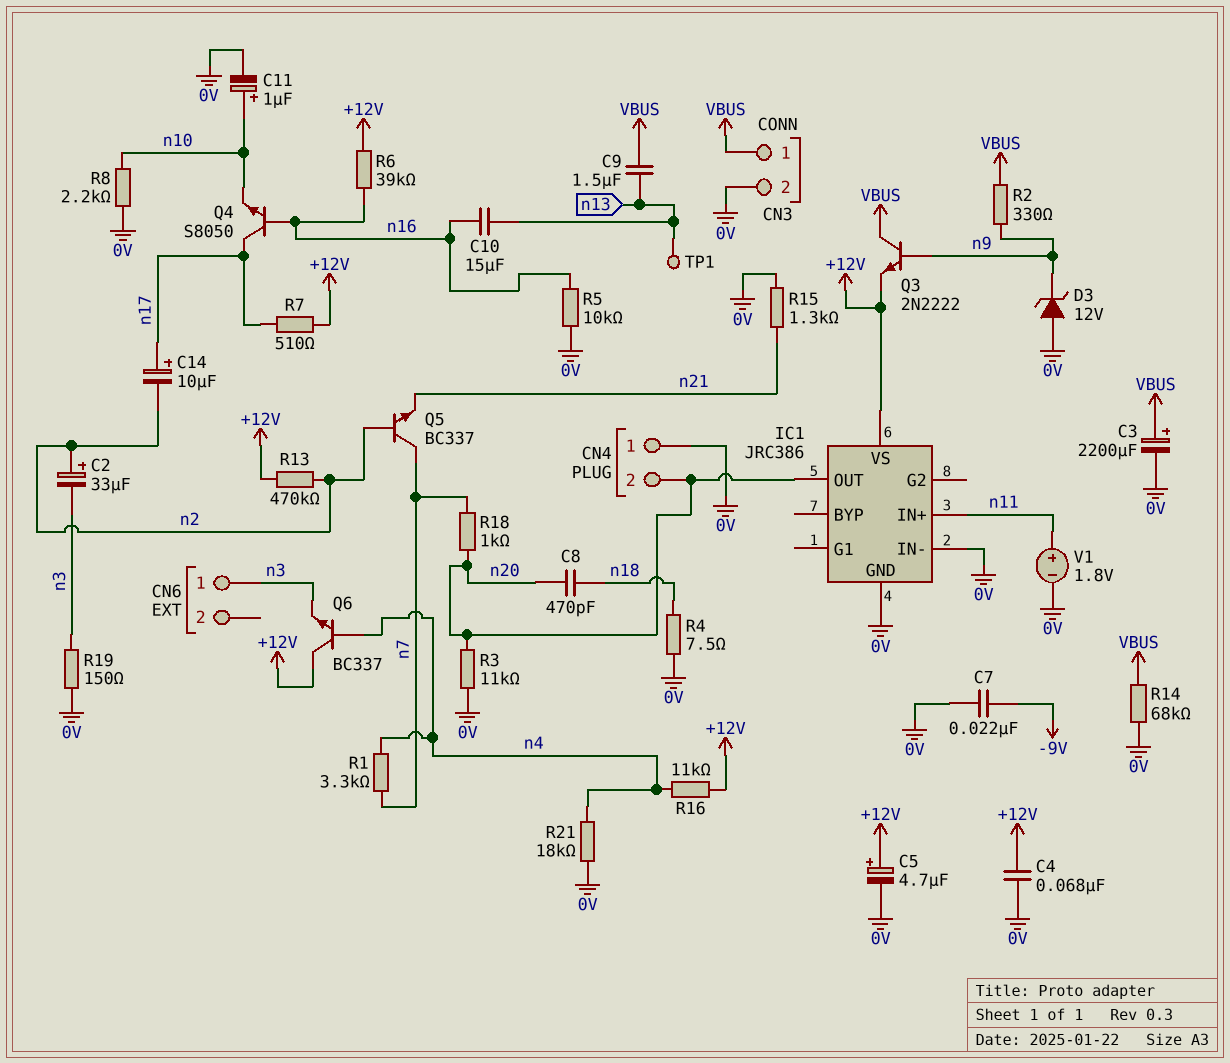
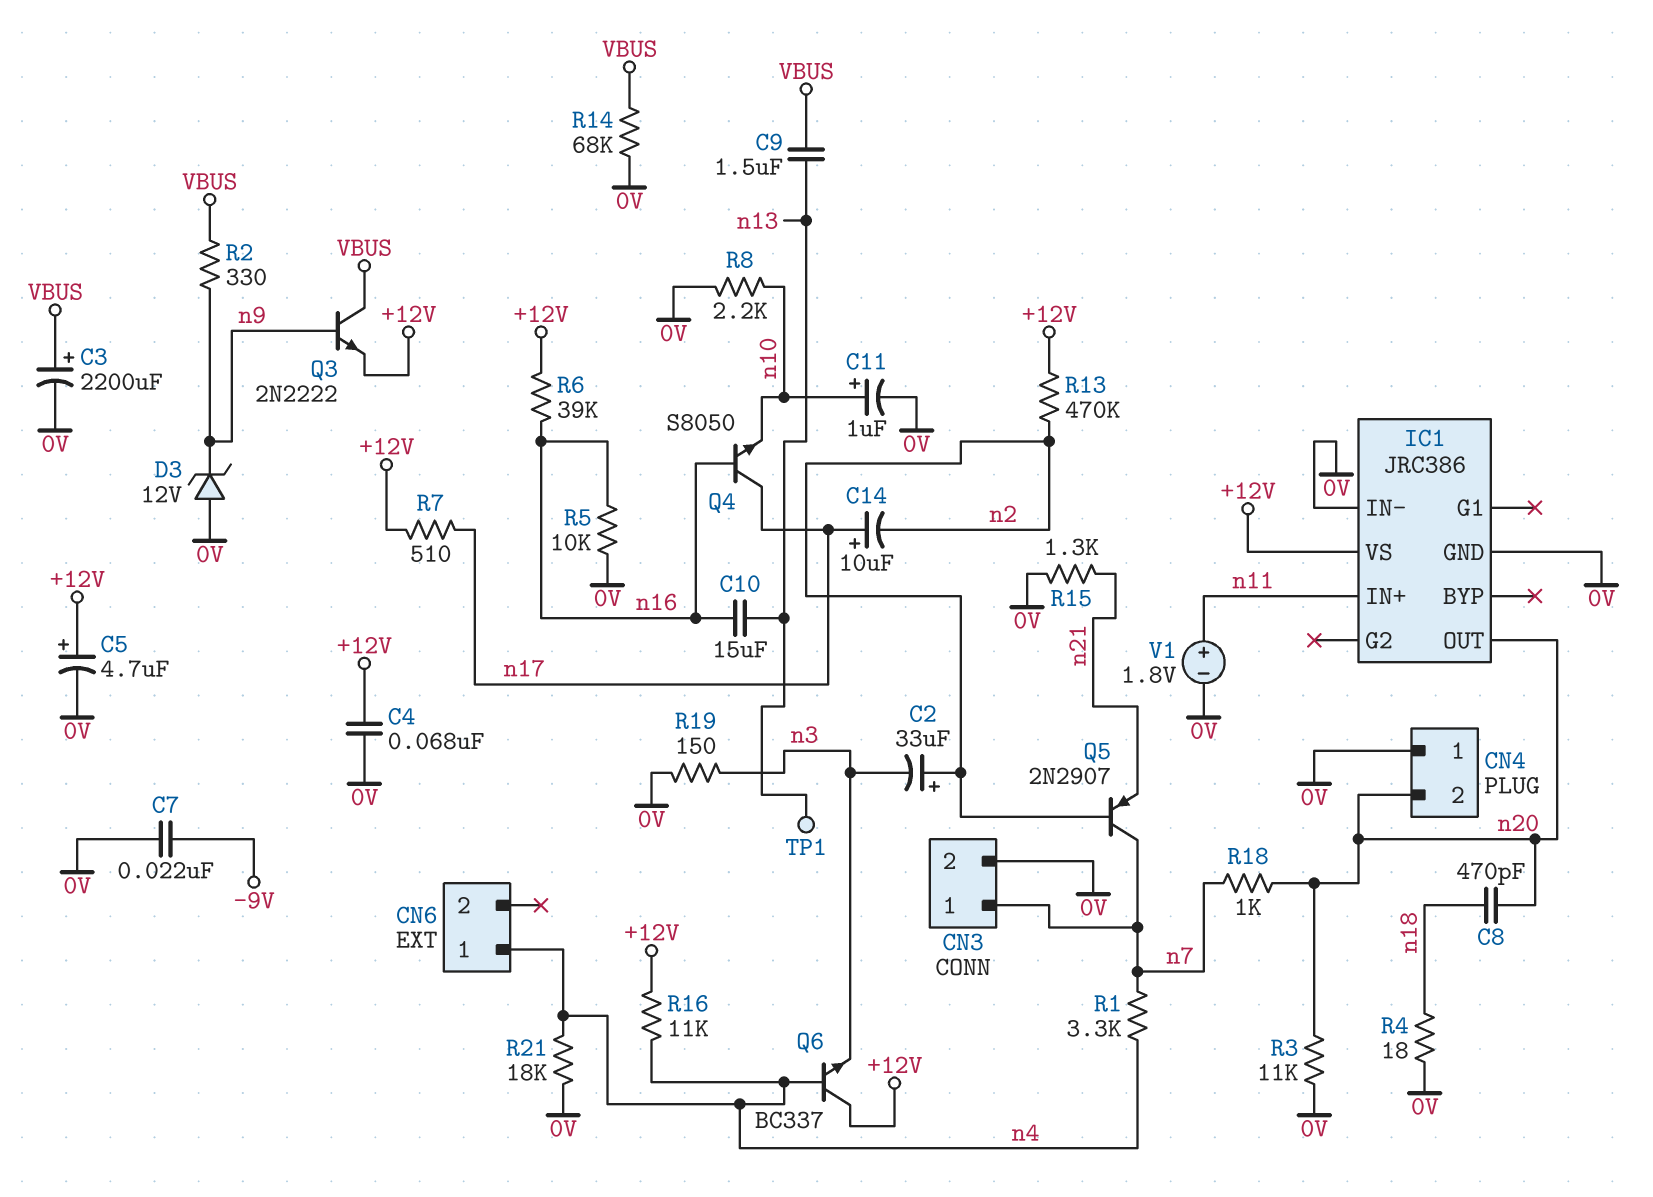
CN3 pin 1: VBUS -> n7
CN6 pin 1: n3 -> n4
Q5: NPN BC337 (B n2, C n7, E n21) -> PNP 2N2907 (B n2, C n7, E n21)
R4: 7.5 (0V, n18) -> 18 (0V, n18)

